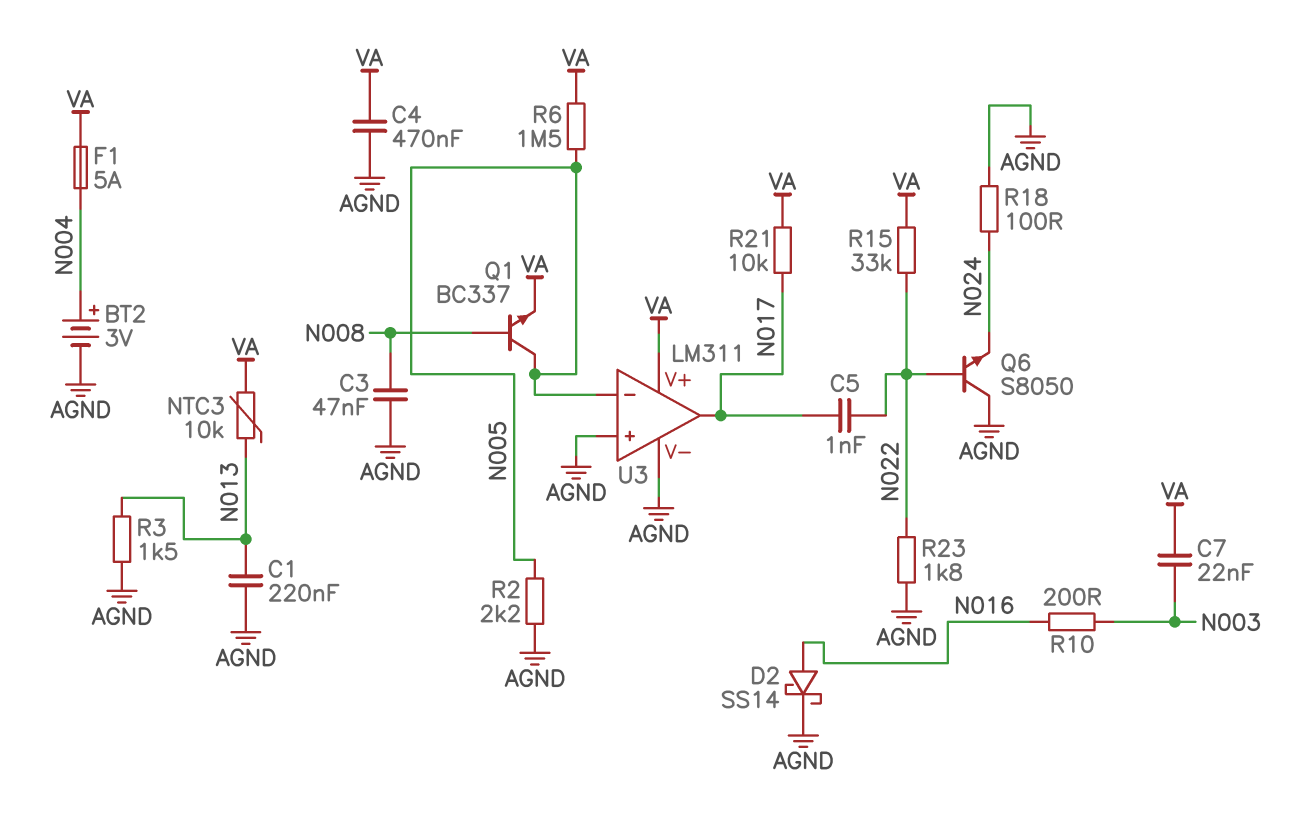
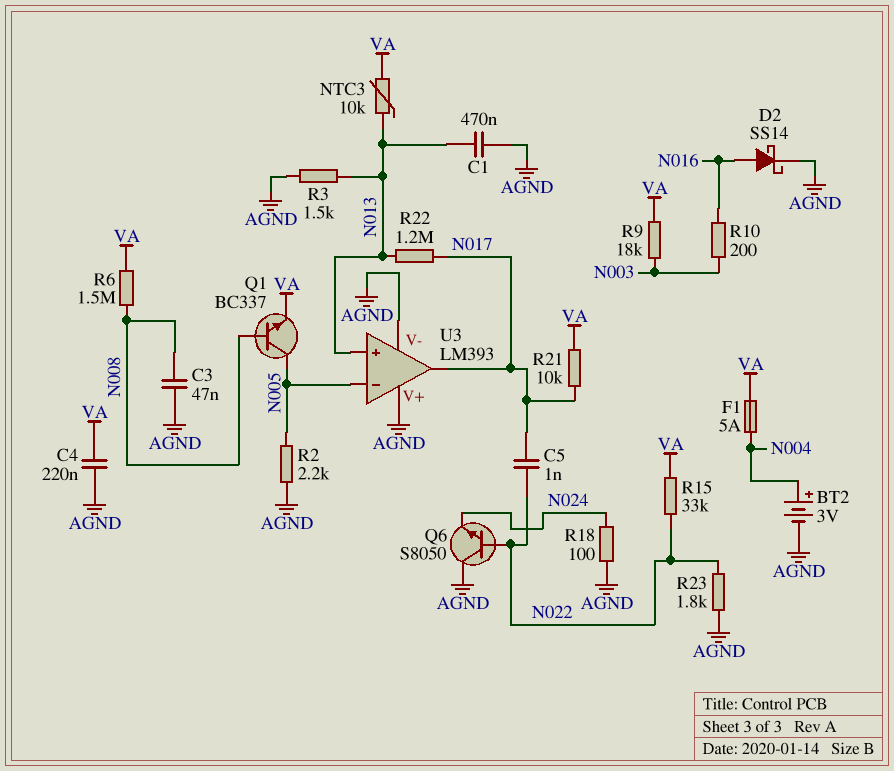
C1: 220nF (AGND, N013) -> 470nF (AGND, N013)
C4: 470nF (AGND, VA) -> 220nF (AGND, VA)
C7: 22nF (N003, VA) -> none
R6: 1.5M (N005, VA) -> 1.5M (N008, VA)
R9: none -> 18k (N003, VA)
R22: none -> 1.2M (N013, N017)
U3: LM311 -> LM393
U3 pin V+: VA -> AGND
U3 pin in+: AGND -> N013

